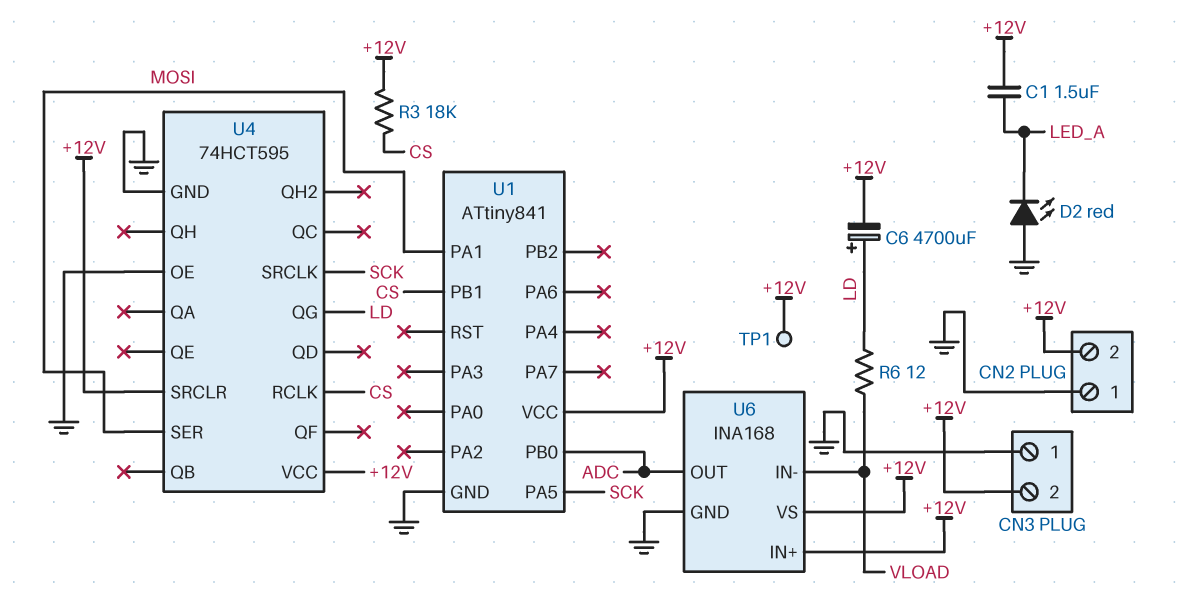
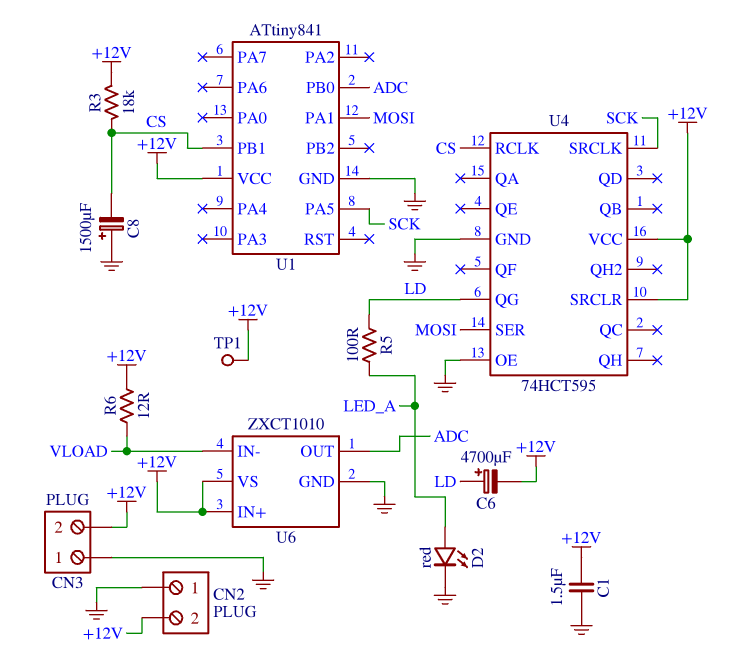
C1: 1.5uF (+12V, LED_A) -> 1.5uF (+12V, GND)
C8: none -> 1500uF (plus GND, minus CS)
D2: LED red (A GND, K LED_A) -> LED red (A LED_A, K GND)
R5: none -> 100 (LD, LED_A)
R6: 12 (LD, VLOAD) -> 12 (+12V, VLOAD)
U6: INA168 -> ZXCT1010

